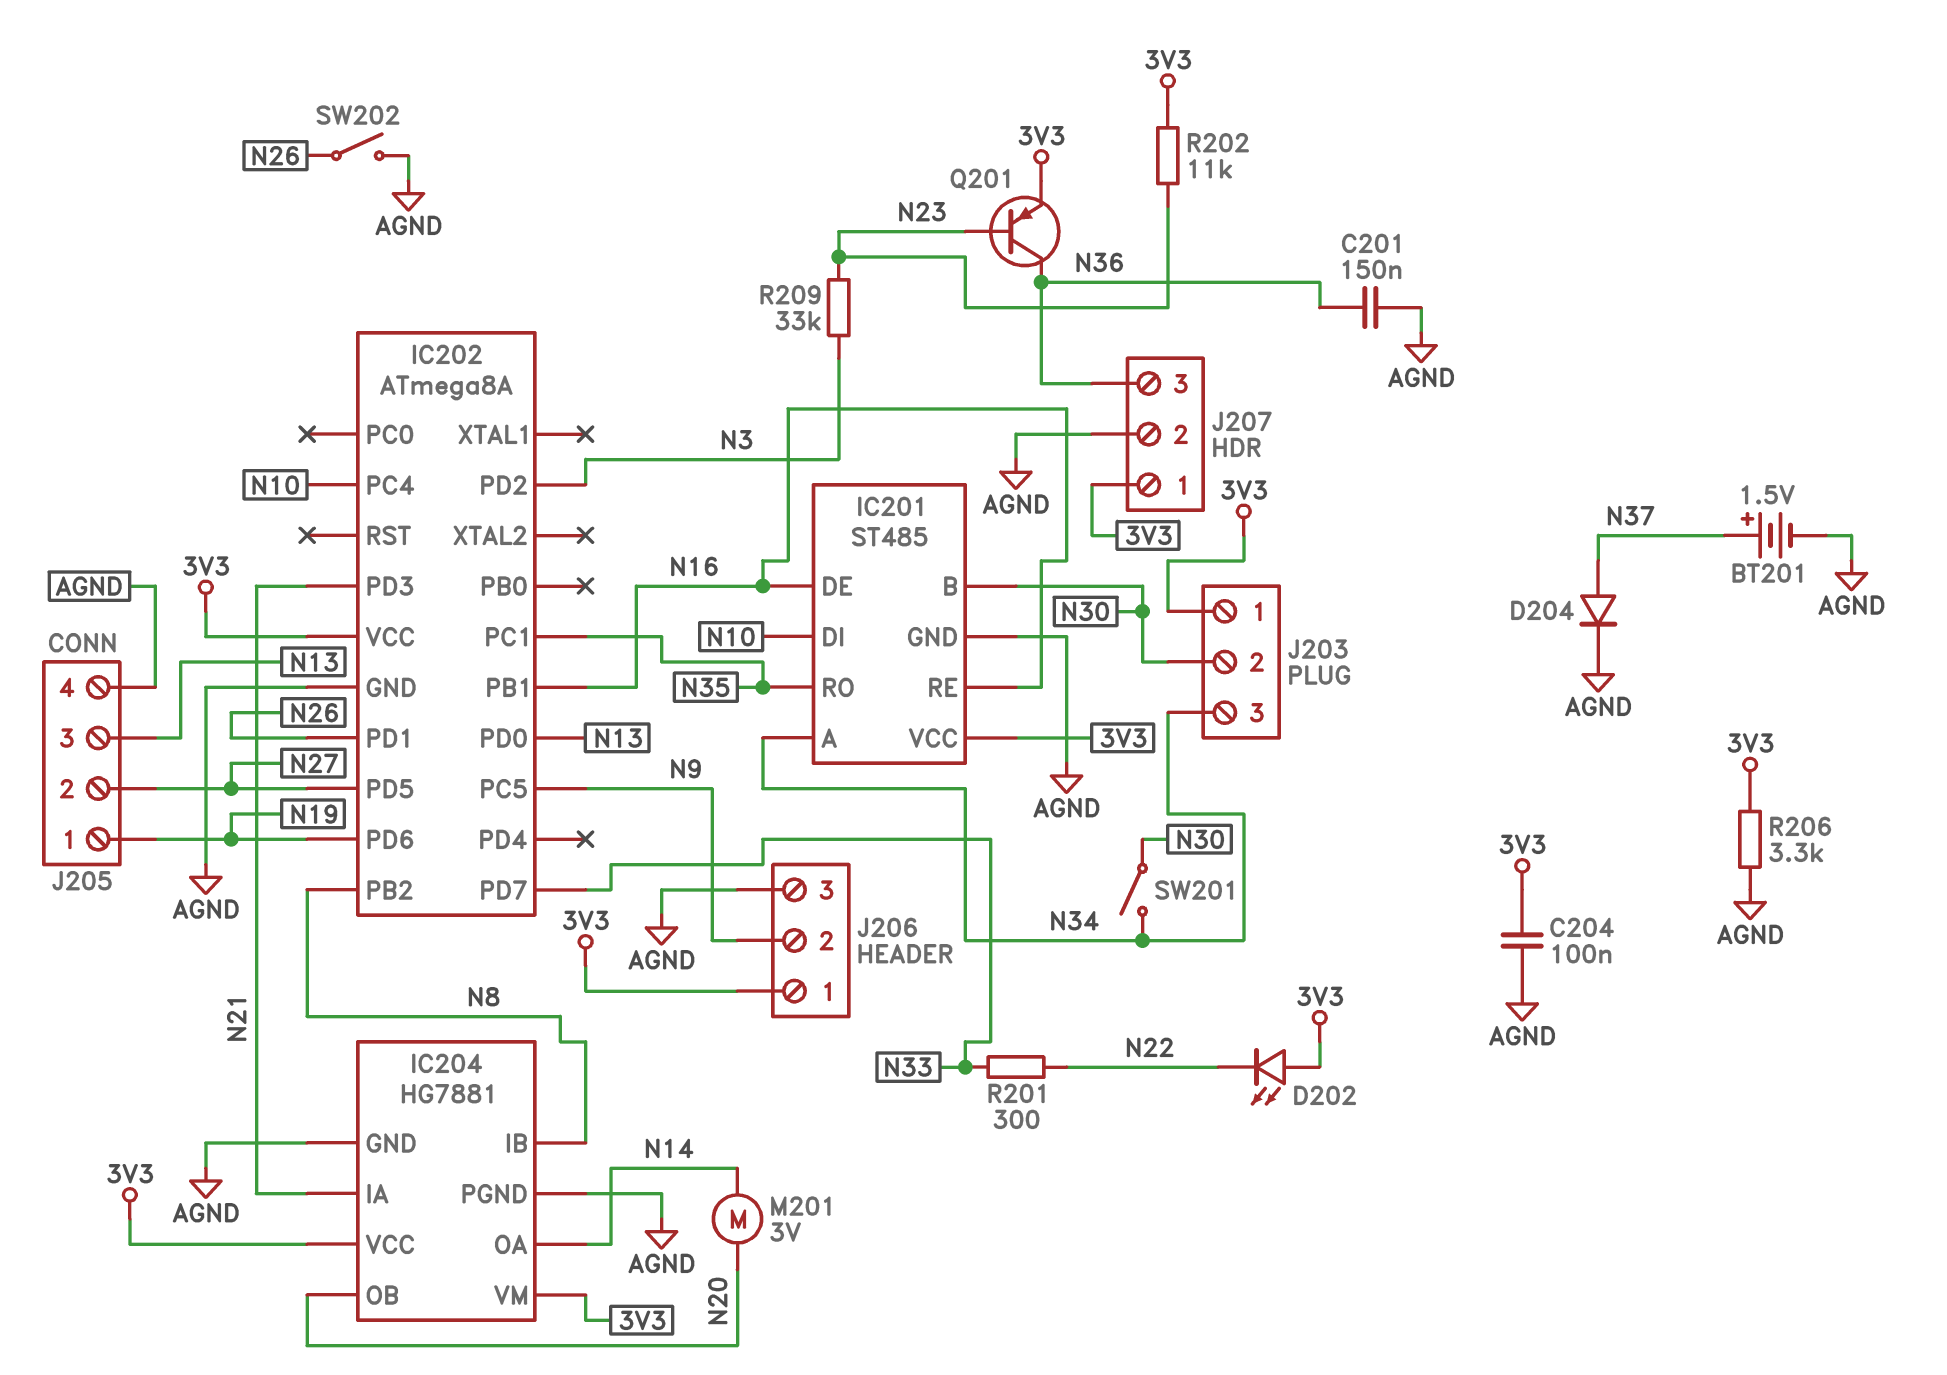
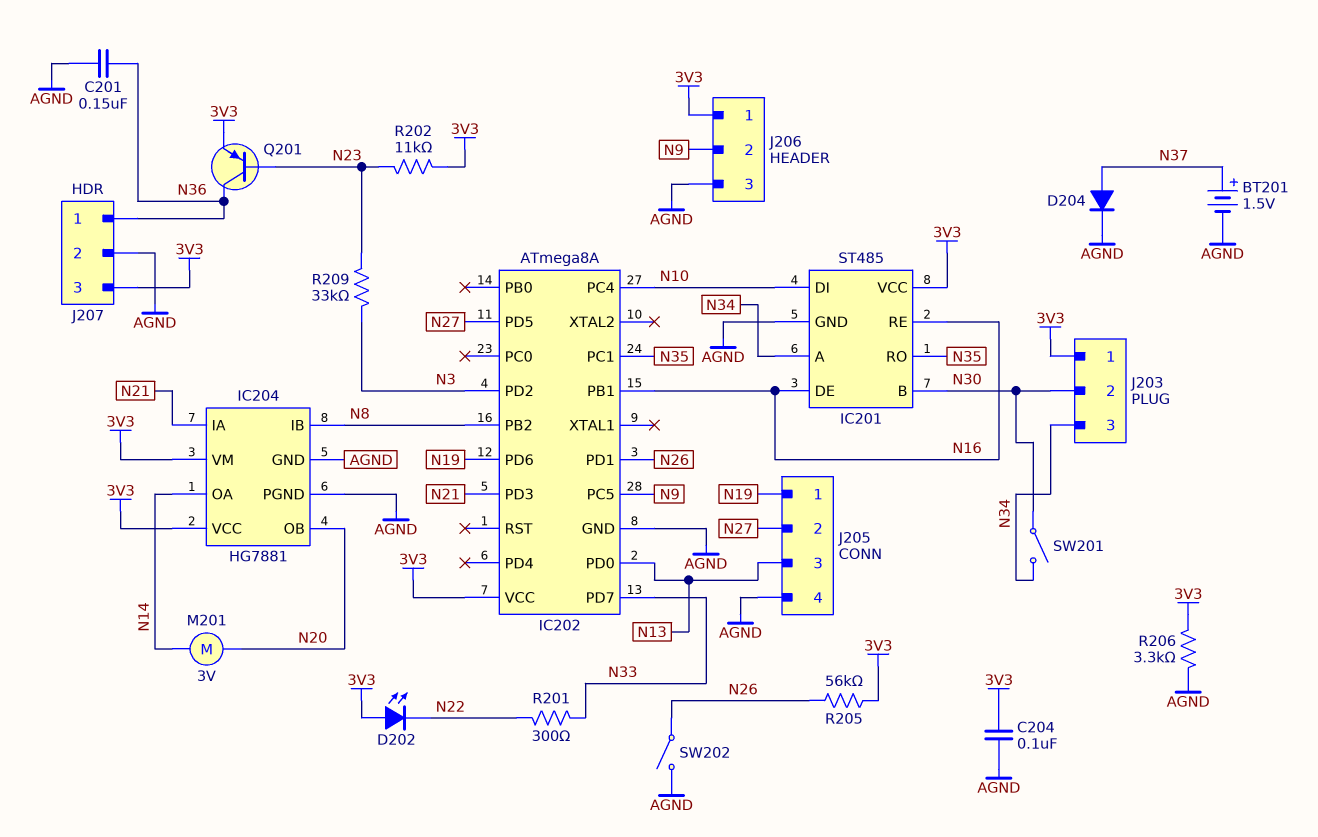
J207 pin 1: 3V3 -> N36
J207 pin 3: N36 -> 3V3
R205: none -> 56k (3V3, N26)

